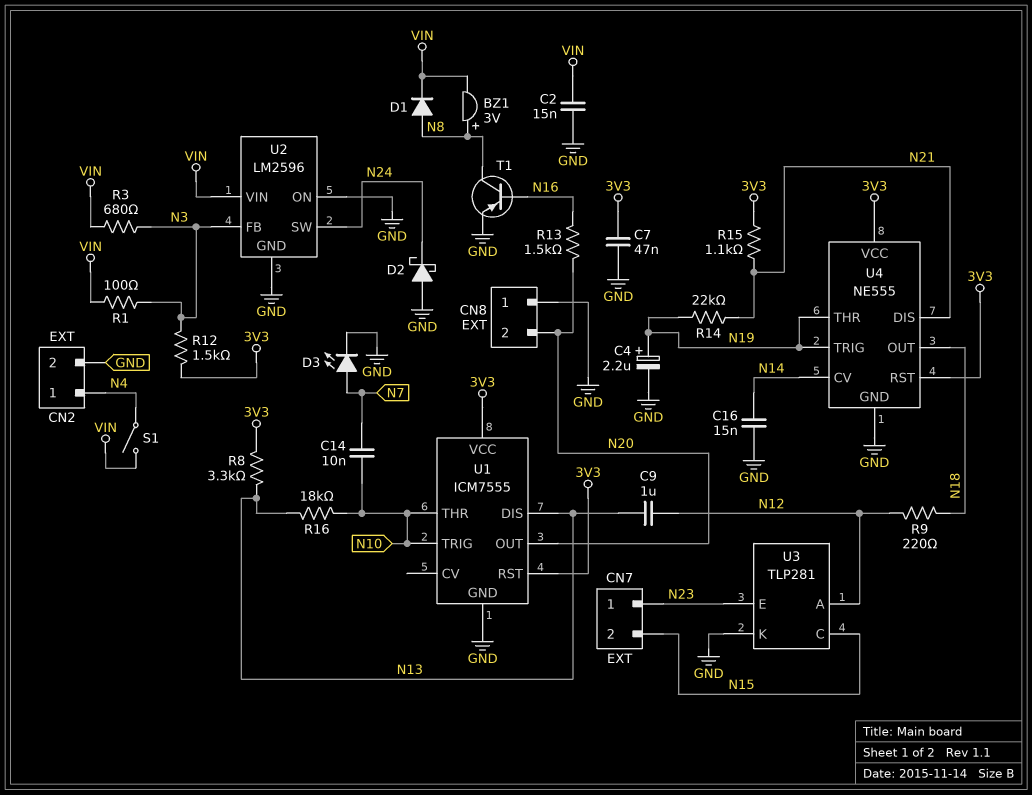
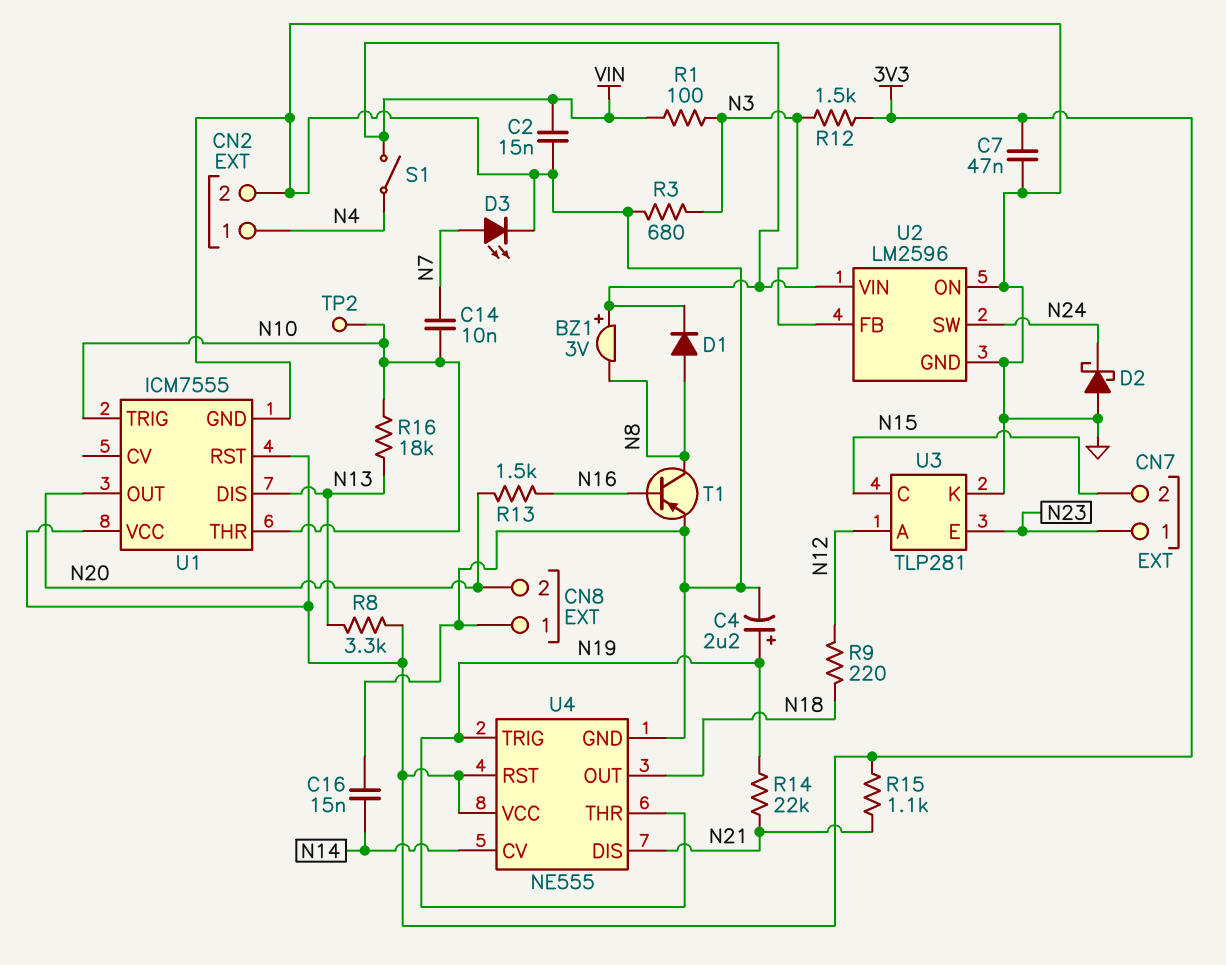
BZ1: buzzer 3V (plus N8, minus VIN) -> buzzer 3V (plus VIN, minus N8)
C9: 1uF (N12, N13) -> none
R3: 680 (N3, VIN) -> 680 (GND, N3)
TP2: none -> test point (N10)

